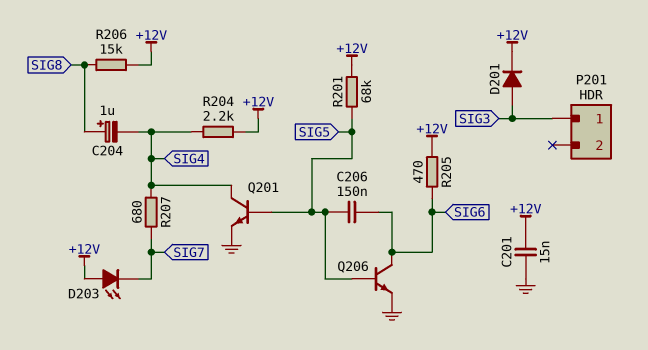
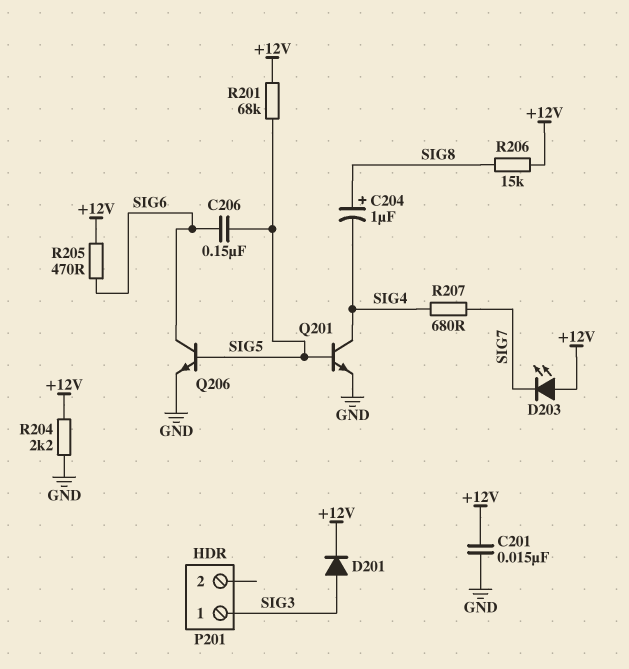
R204: 2.2k (+12V, SIG4) -> 2.2k (+12V, GND)

